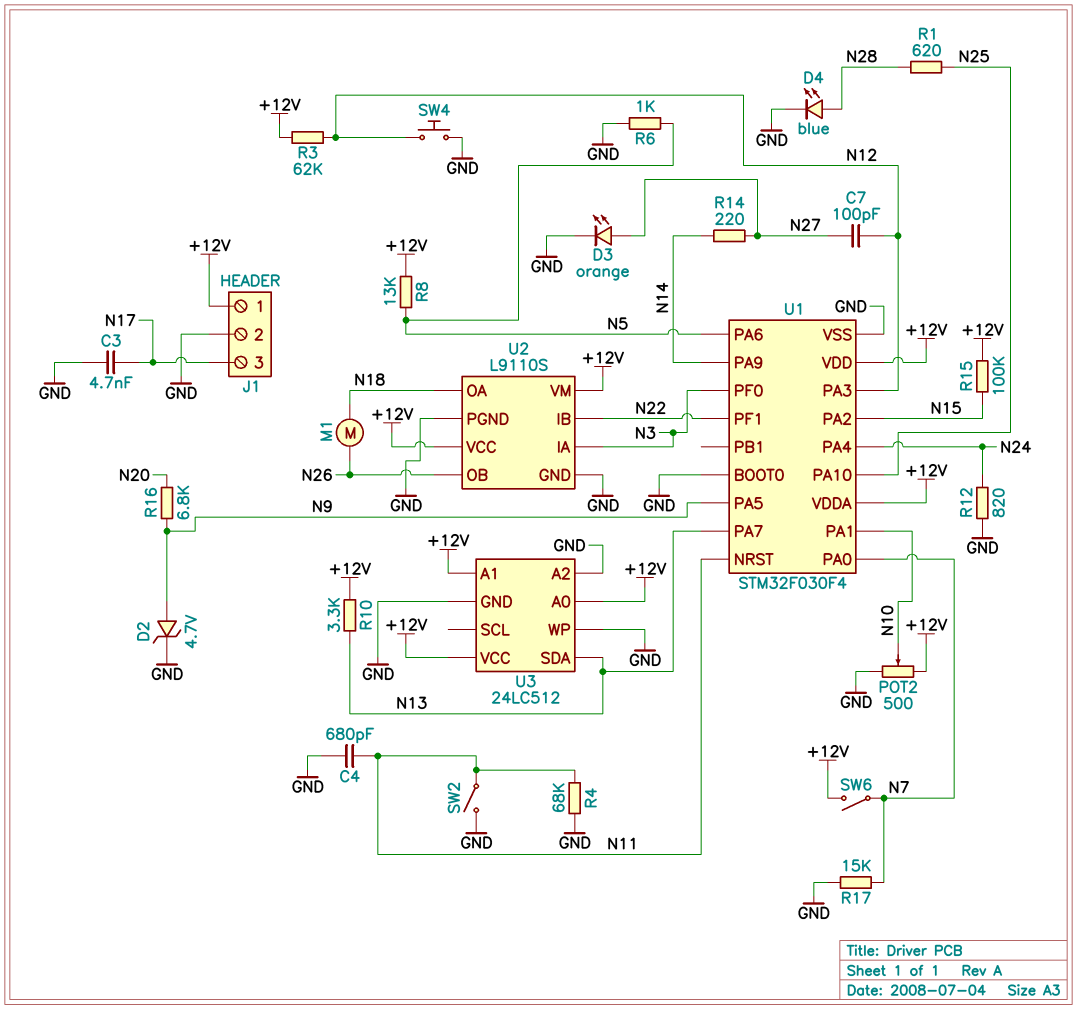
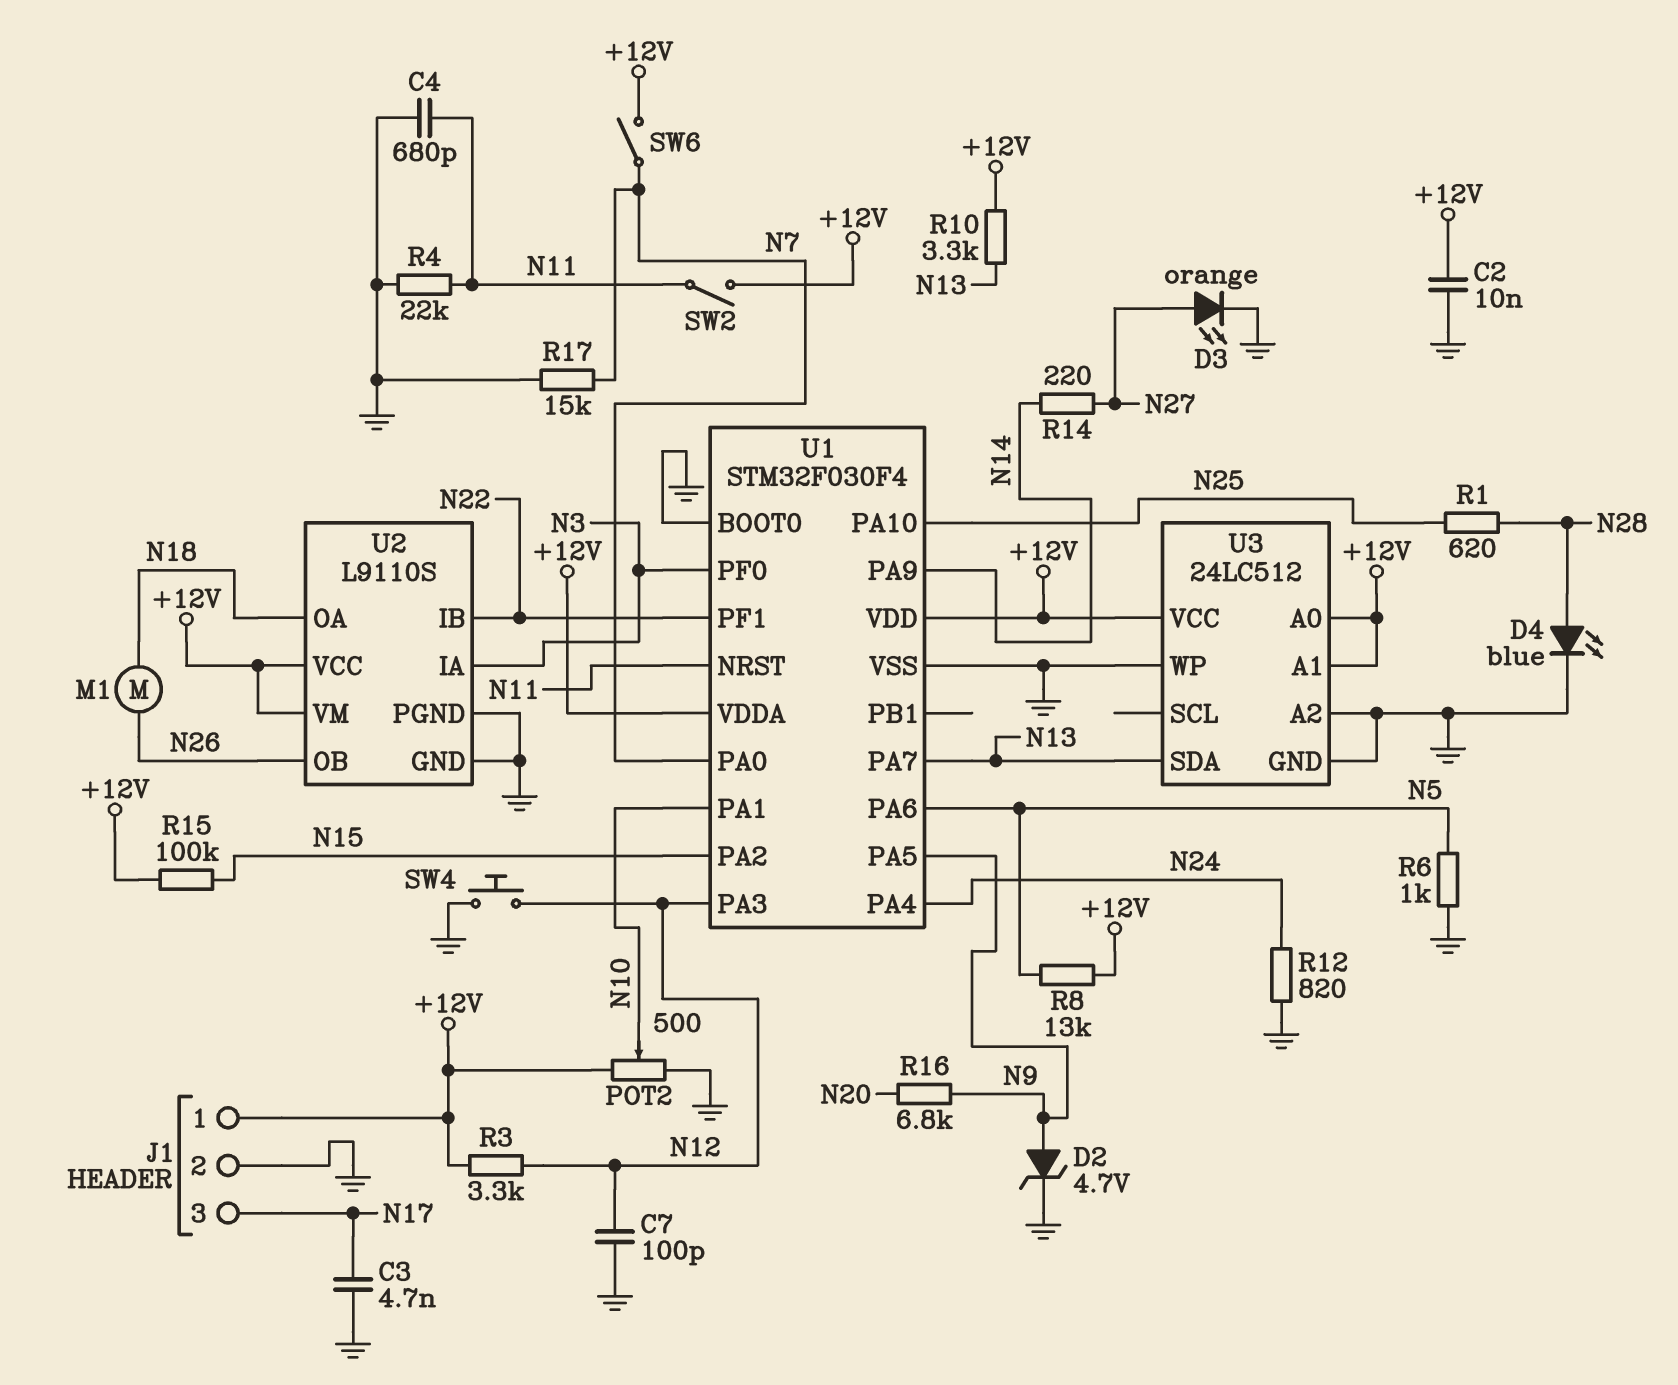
C2: none -> 10nF (+12V, GND)
C7: 100pF (N12, N27) -> 100pF (GND, N12)
R3: 62k (+12V, N12) -> 3.3k (+12V, N12)
R4: 68k (GND, N11) -> 22k (GND, N11)
SW2: switch (GND, N11) -> switch (+12V, N11)

